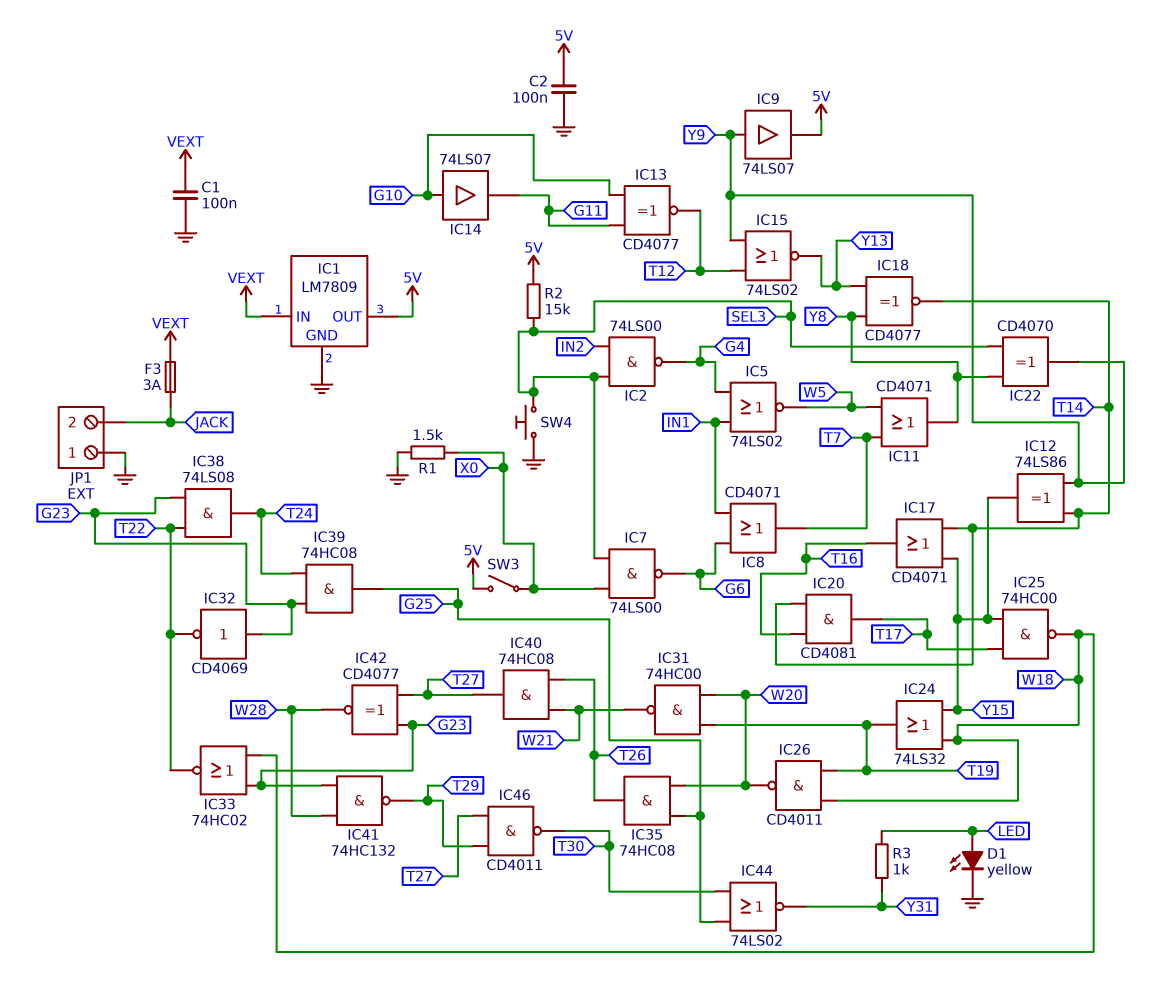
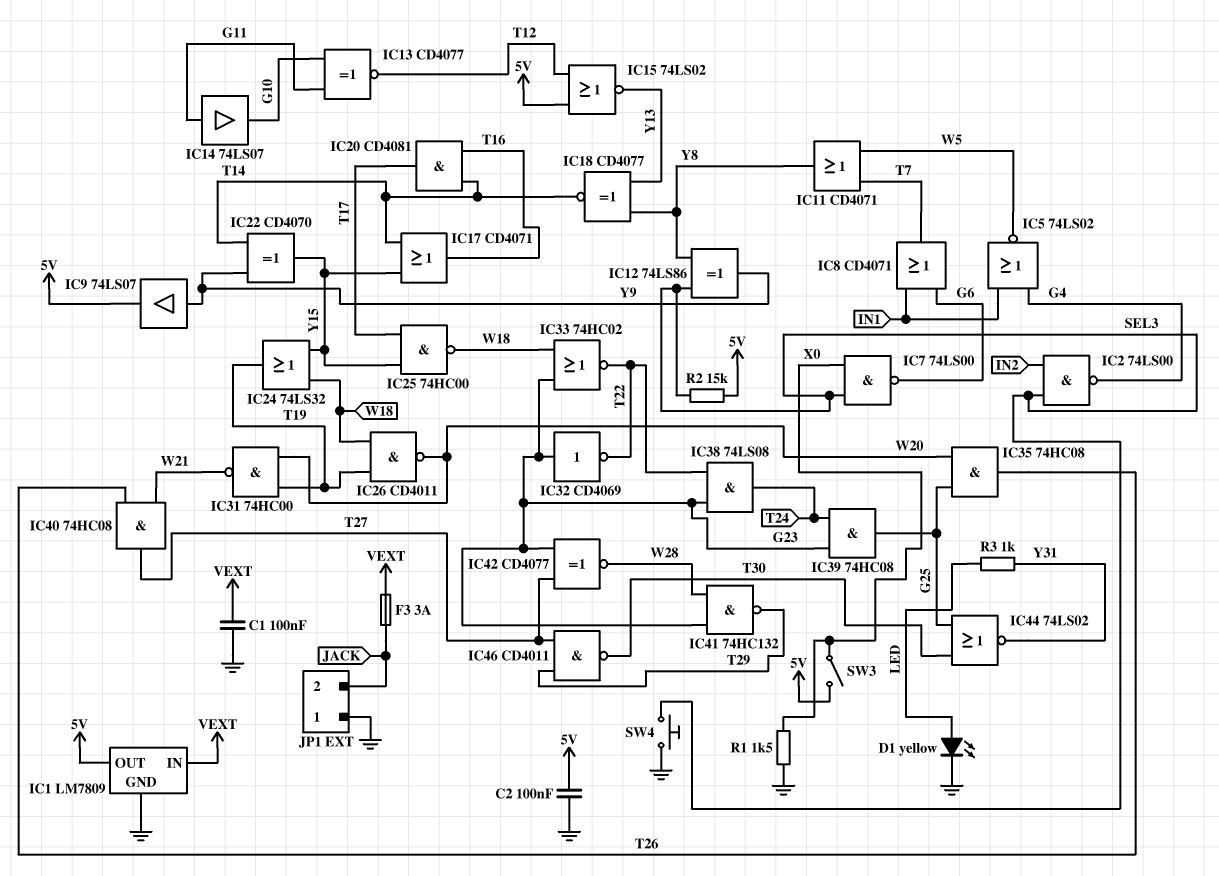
IC12: XOR 74LS86 (in T14, in Y9, out Y15) -> XOR 74LS86 (in SEL3, in Y8, out Y9)
IC14: buffer 74LS07 (in G10, out G11) -> buffer 74LS07 (in G11, out G10)
IC15: NOR 74LS02 (in T12, in Y9, out Y13) -> NOR 74LS02 (in 5V, in T12, out Y13)
IC22: XOR CD4070 (in SEL3, in Y8, out Y9) -> XOR CD4070 (in T14, in Y9, out Y15)

